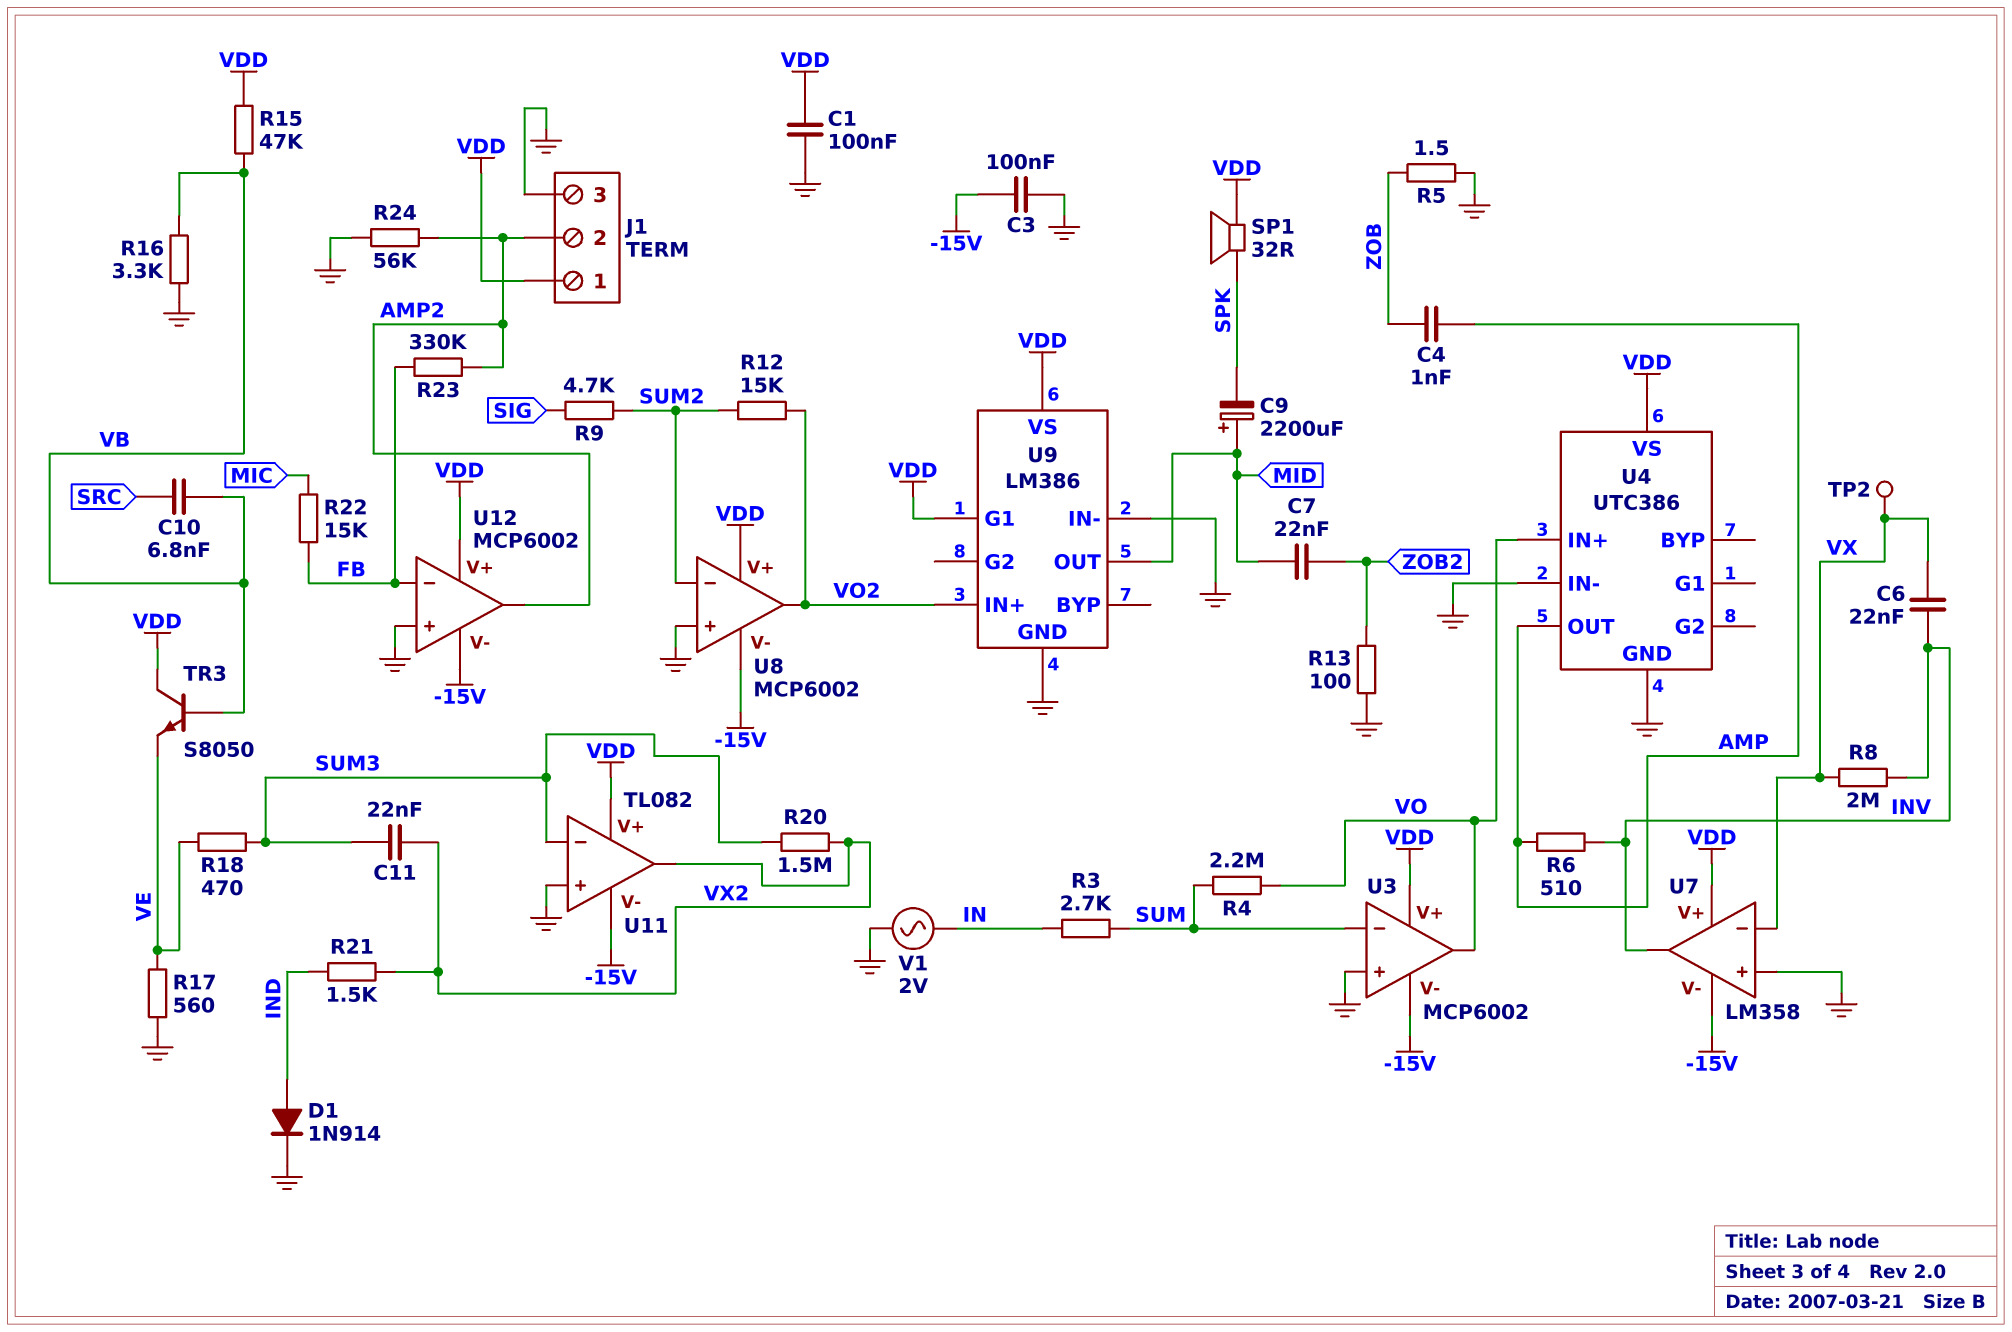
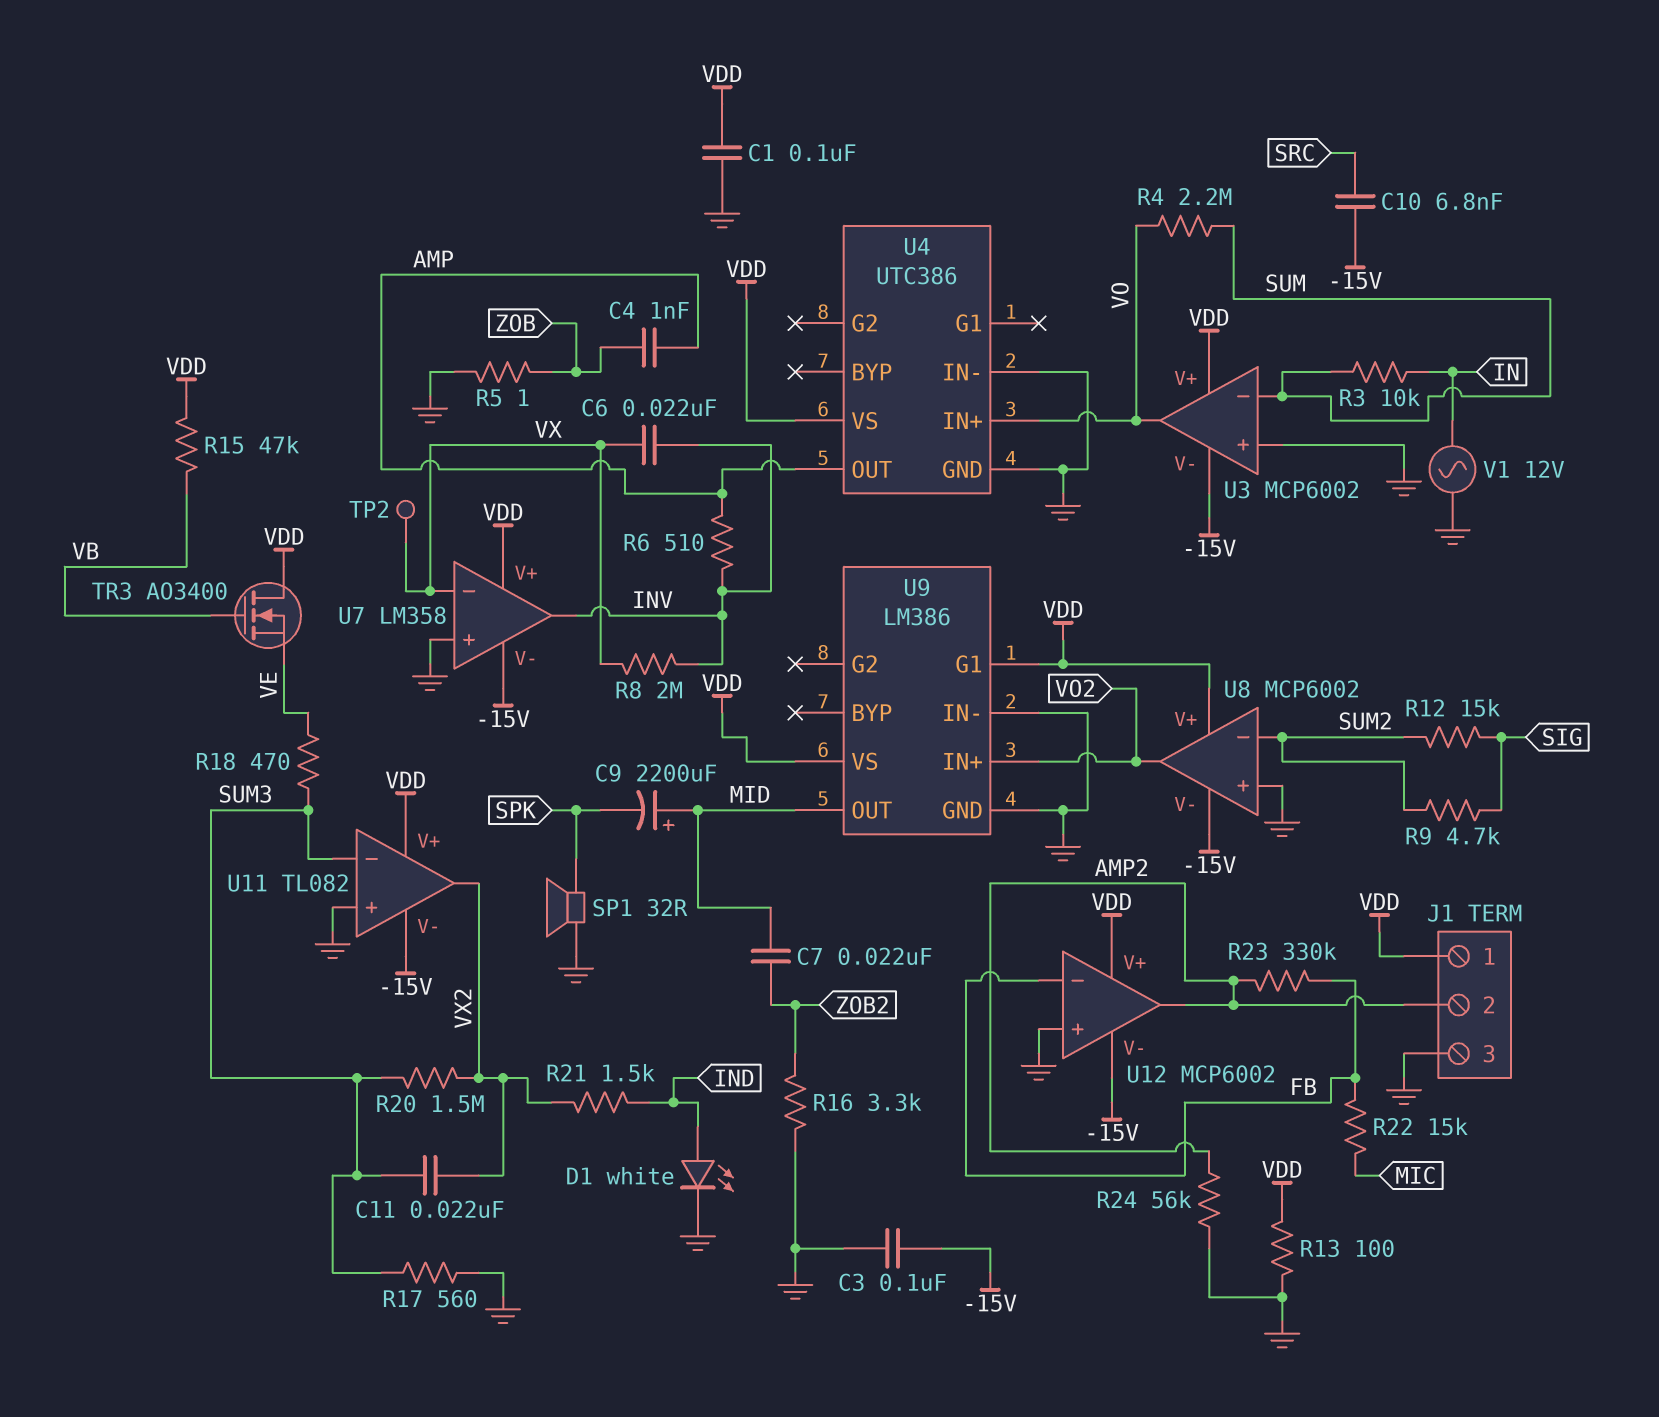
C10: 6.8nF (SRC, VB) -> 6.8nF (-15V, SRC)
D1: diode 1N914 (A IND, K GND) -> LED white (A IND, K GND)
R3: 2.7k (IN, SUM) -> 10k (IN, SUM)
R5: 1.5 (GND, ZOB) -> 1 (GND, ZOB)
R12: 15k (SUM2, VO2) -> 15k (SIG, SUM2)
R13: 100 (GND, ZOB2) -> 100 (GND, VDD)
R16: 3.3k (GND, VB) -> 3.3k (GND, ZOB2)
R17: 560 (GND, VE) -> 560 (GND, SUM3)
SP1: speaker 32R (SPK, VDD) -> speaker 32R (GND, SPK)
TR3: NPN S8050 (B VB, C VDD, E VE) -> NMOS AO3400 (G VB, D VDD, S VE)
V1: AC 2V (GND, IN) -> AC 12V (GND, IN)

